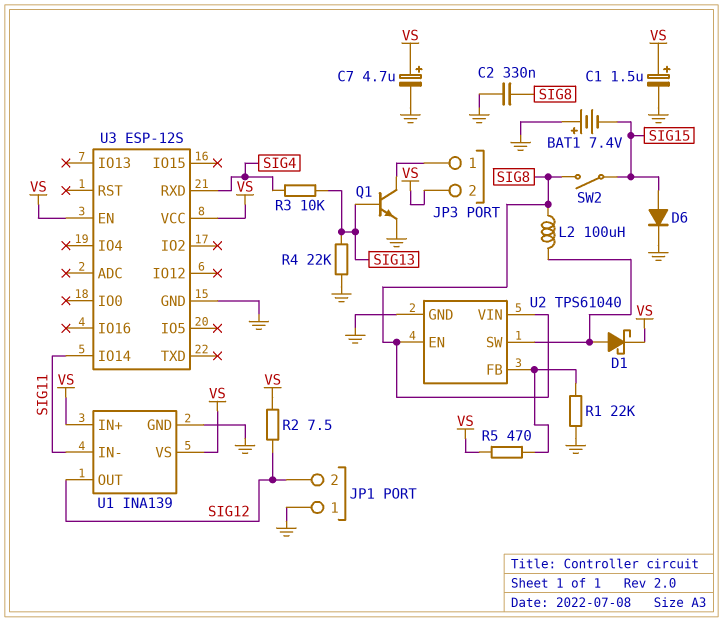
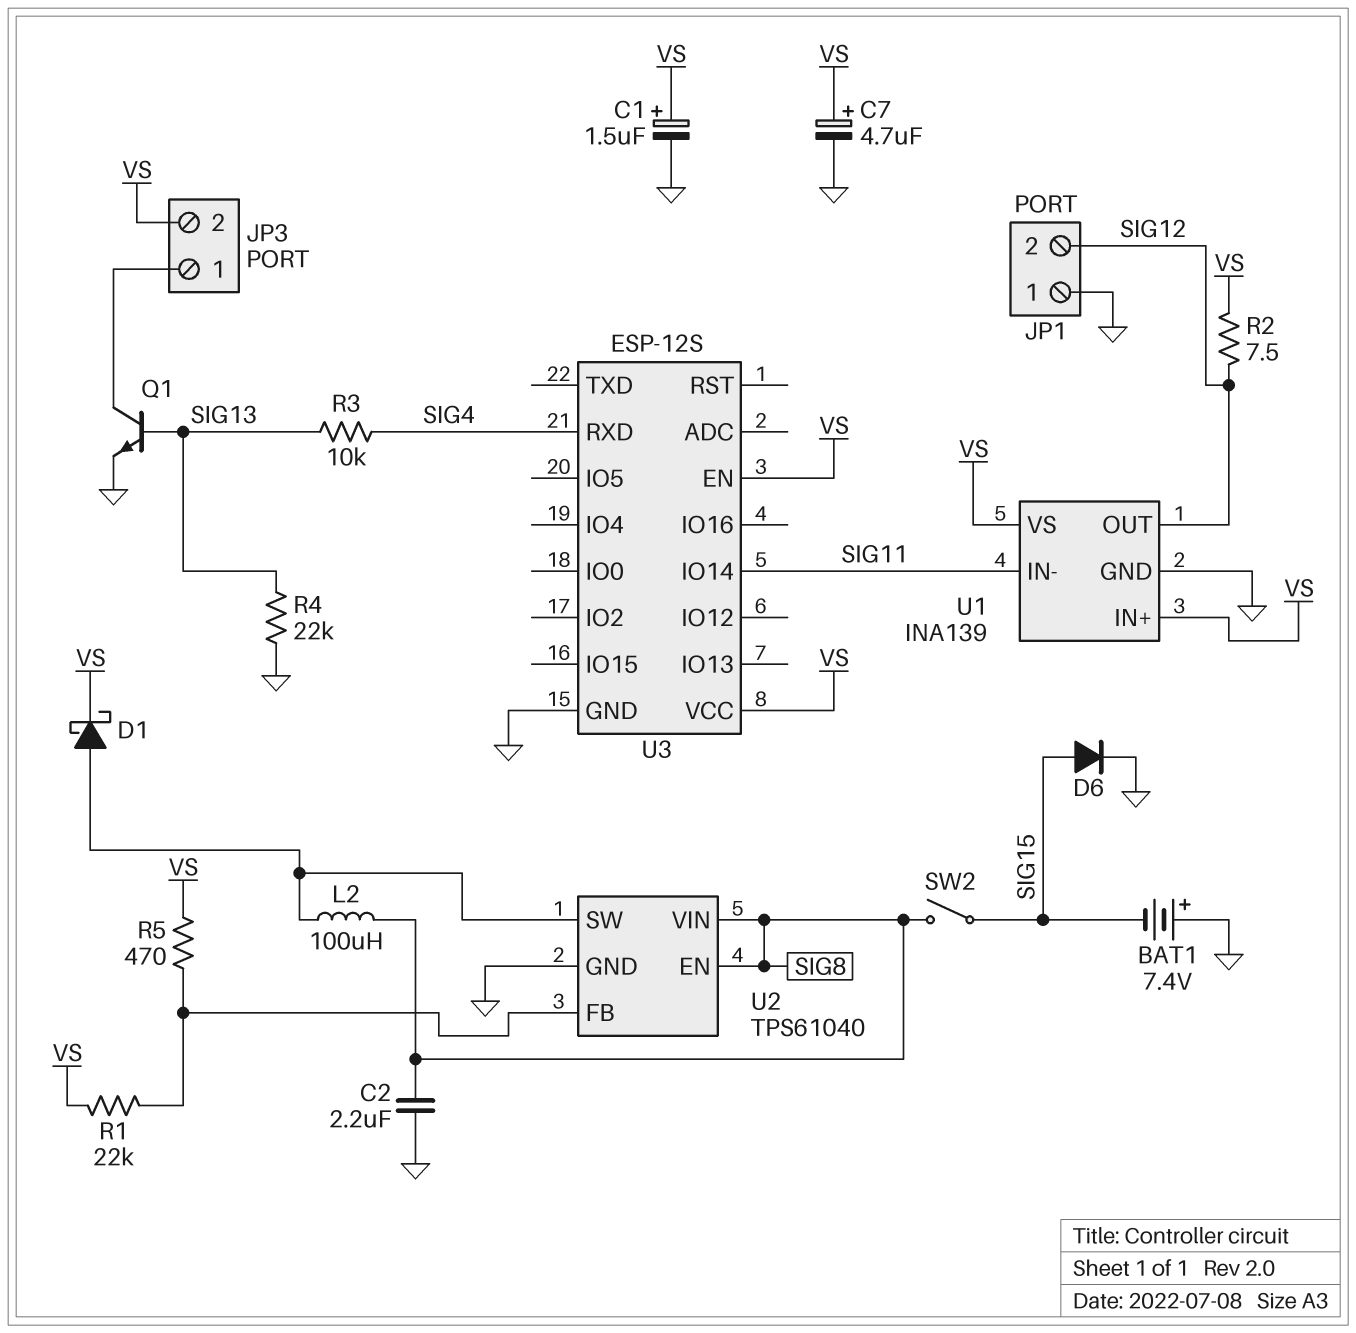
C2: 330nF (GND, SIG8) -> 2.2uF (GND, SIG8)
R1: 22k (GND, U2/FB) -> 22k (U2/FB, VS)

